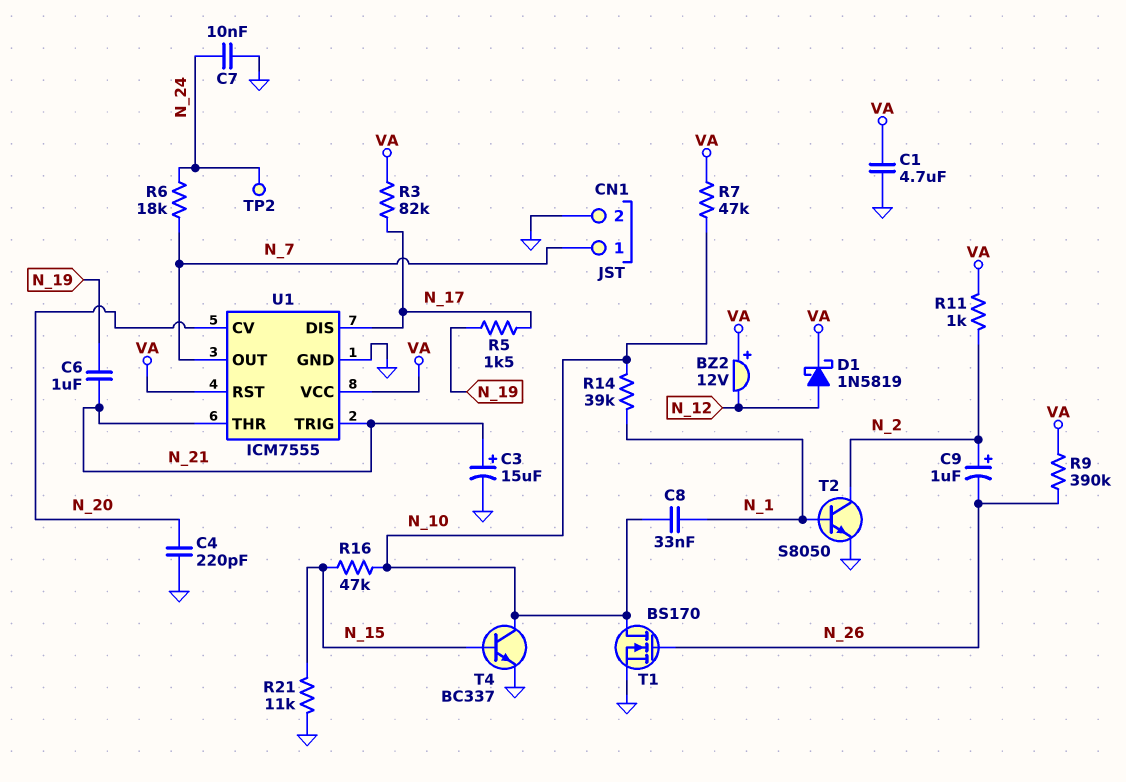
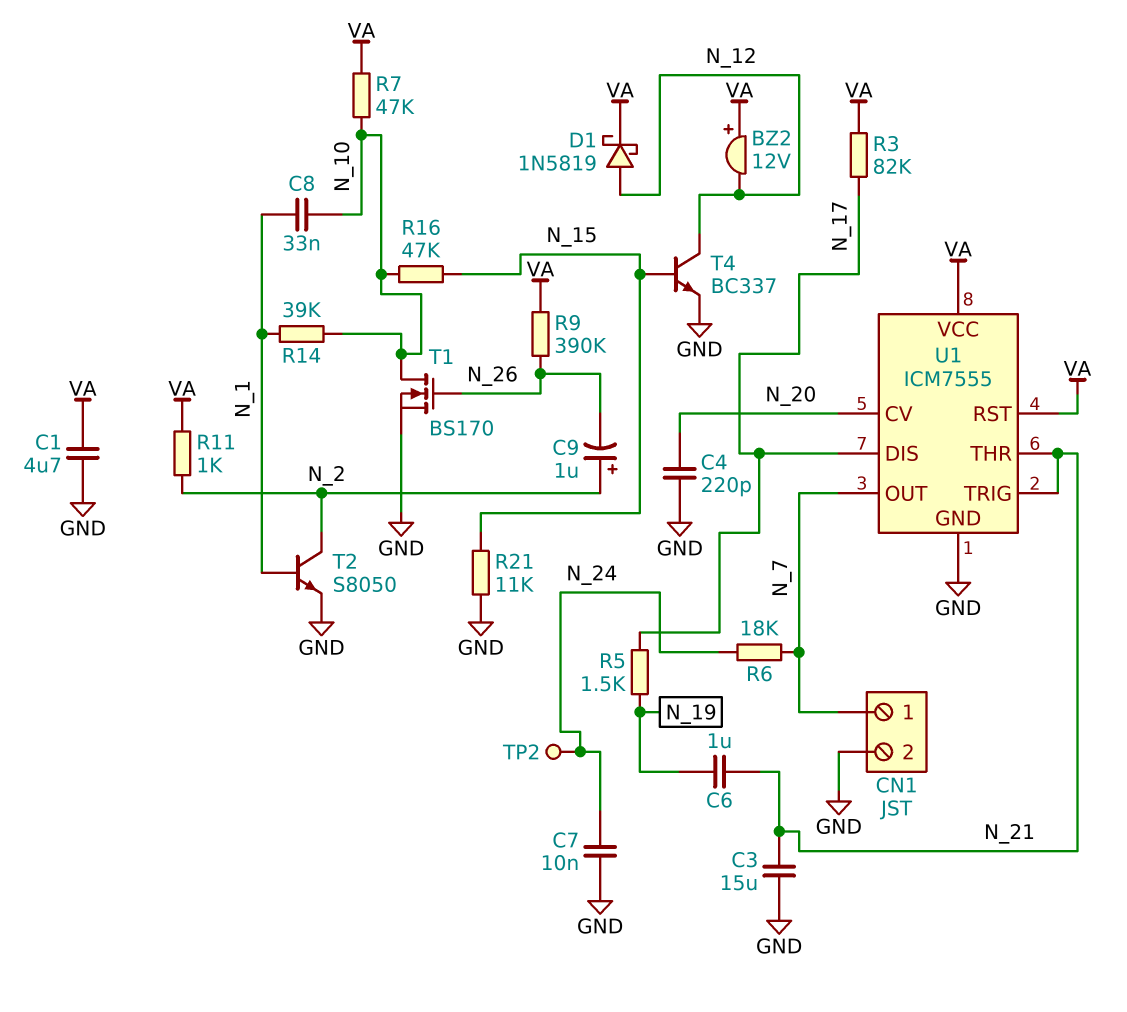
C3: 15uF (plus N_21, minus GND) -> 15uF (GND, N_21)
T4: NPN BC337 (B N_15, C N_10, E GND) -> NPN BC337 (B N_15, C N_12, E GND)

